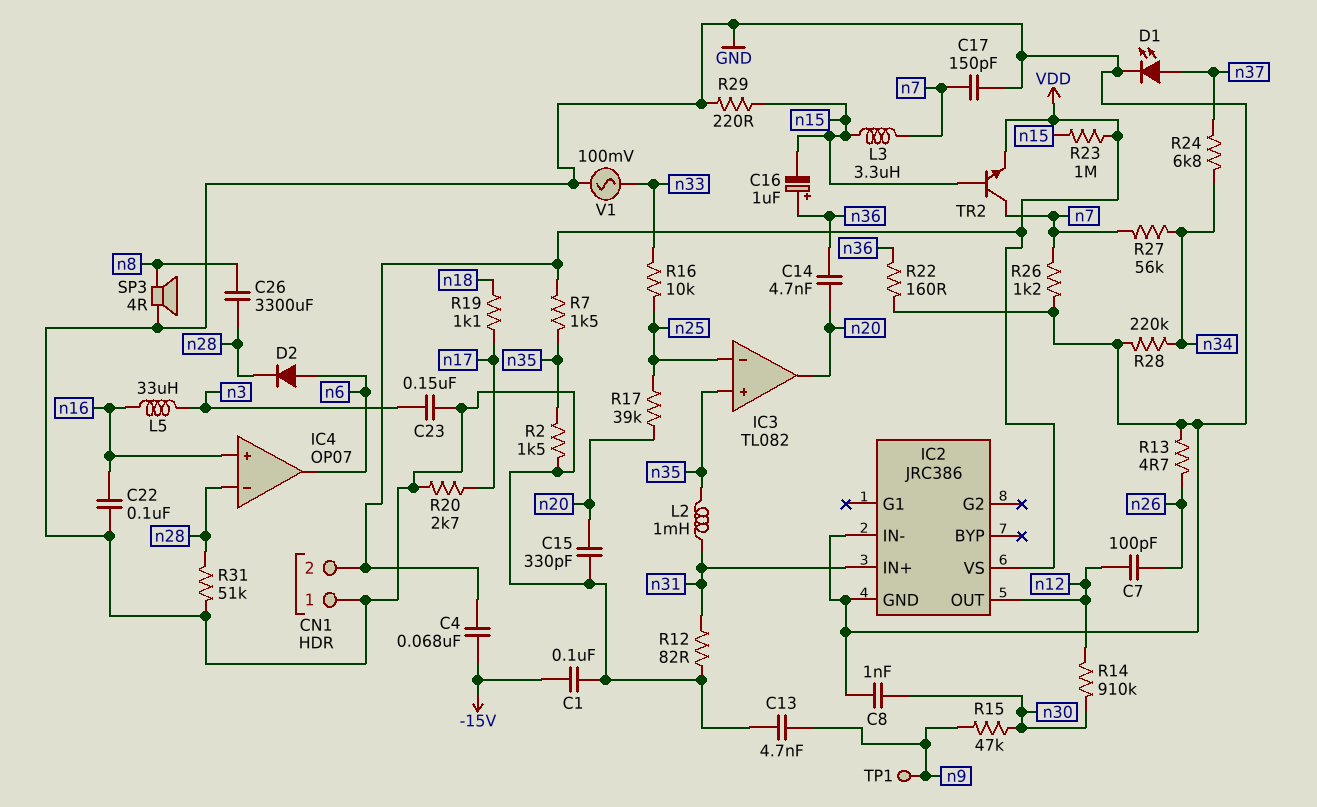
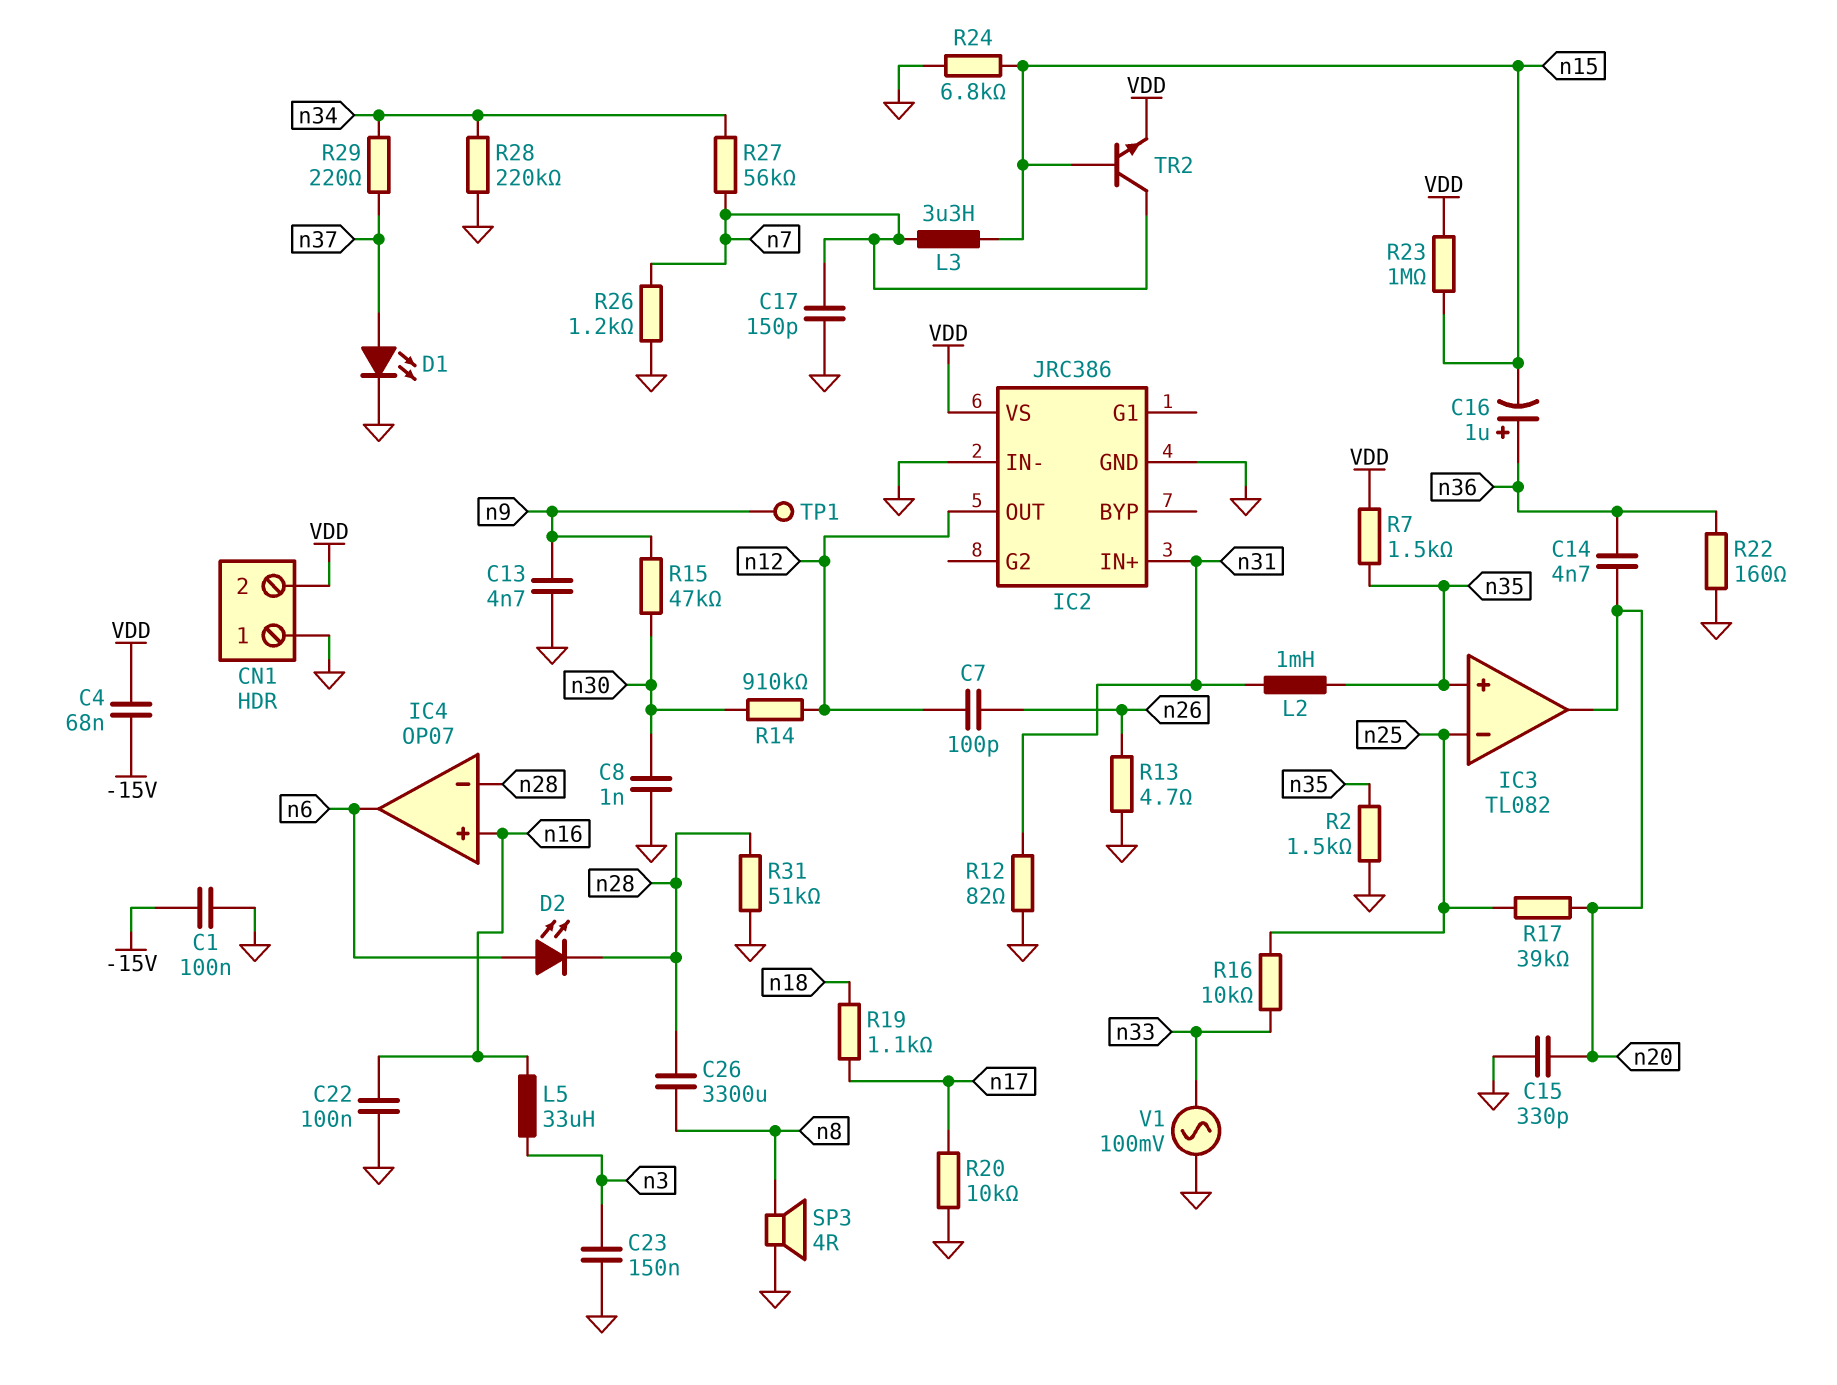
D2: diode (A n6, K n28) -> LED (A n6, K n28)
R20: 2.7k (GND, n17) -> 10k (GND, n17)
R24: 6.8k (n34, n37) -> 6.8k (GND, n15)
R29: 220 (GND, n15) -> 220 (n34, n37)

